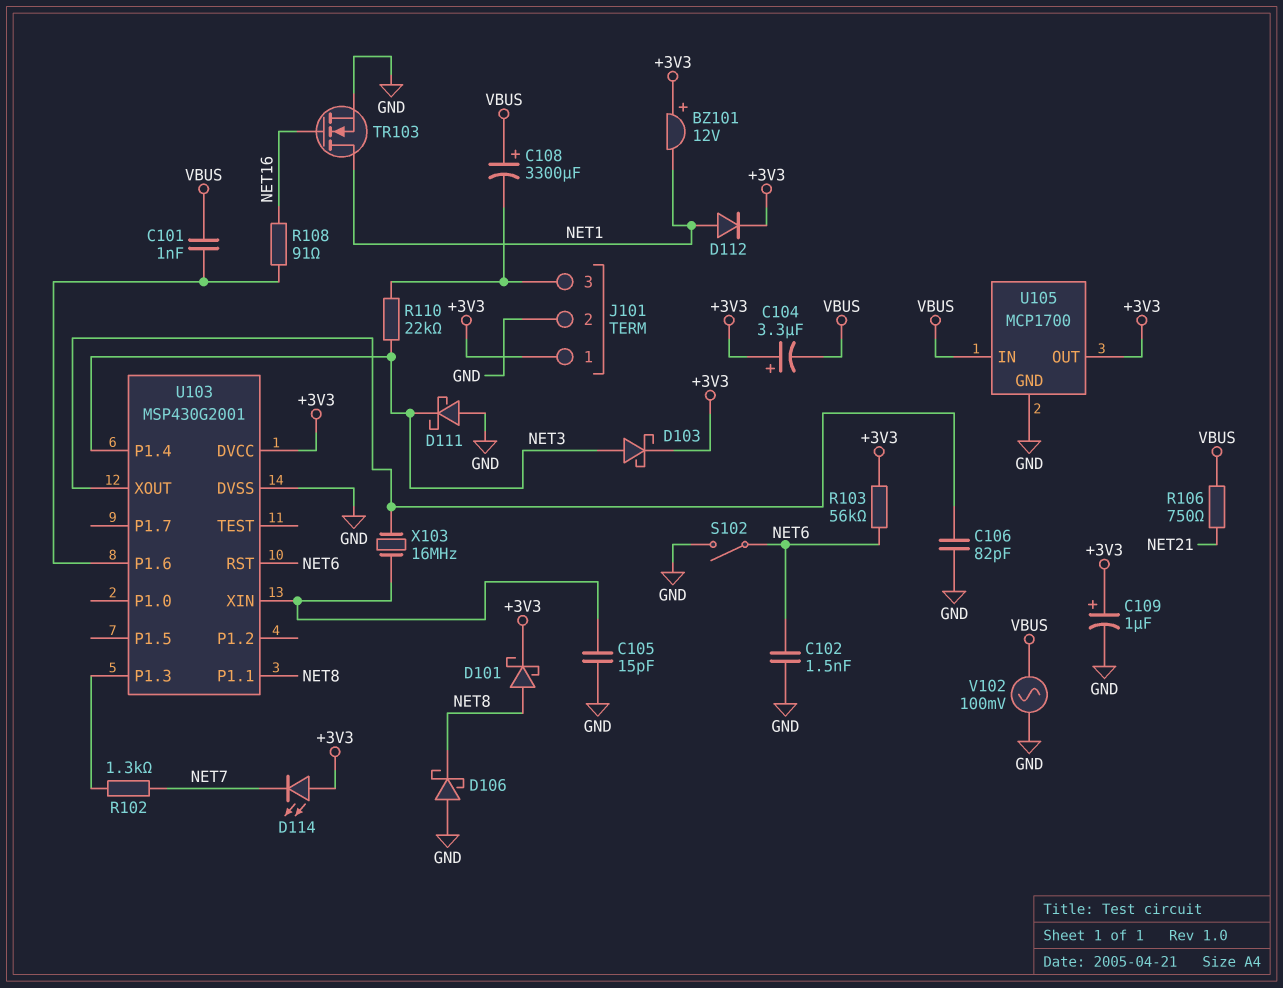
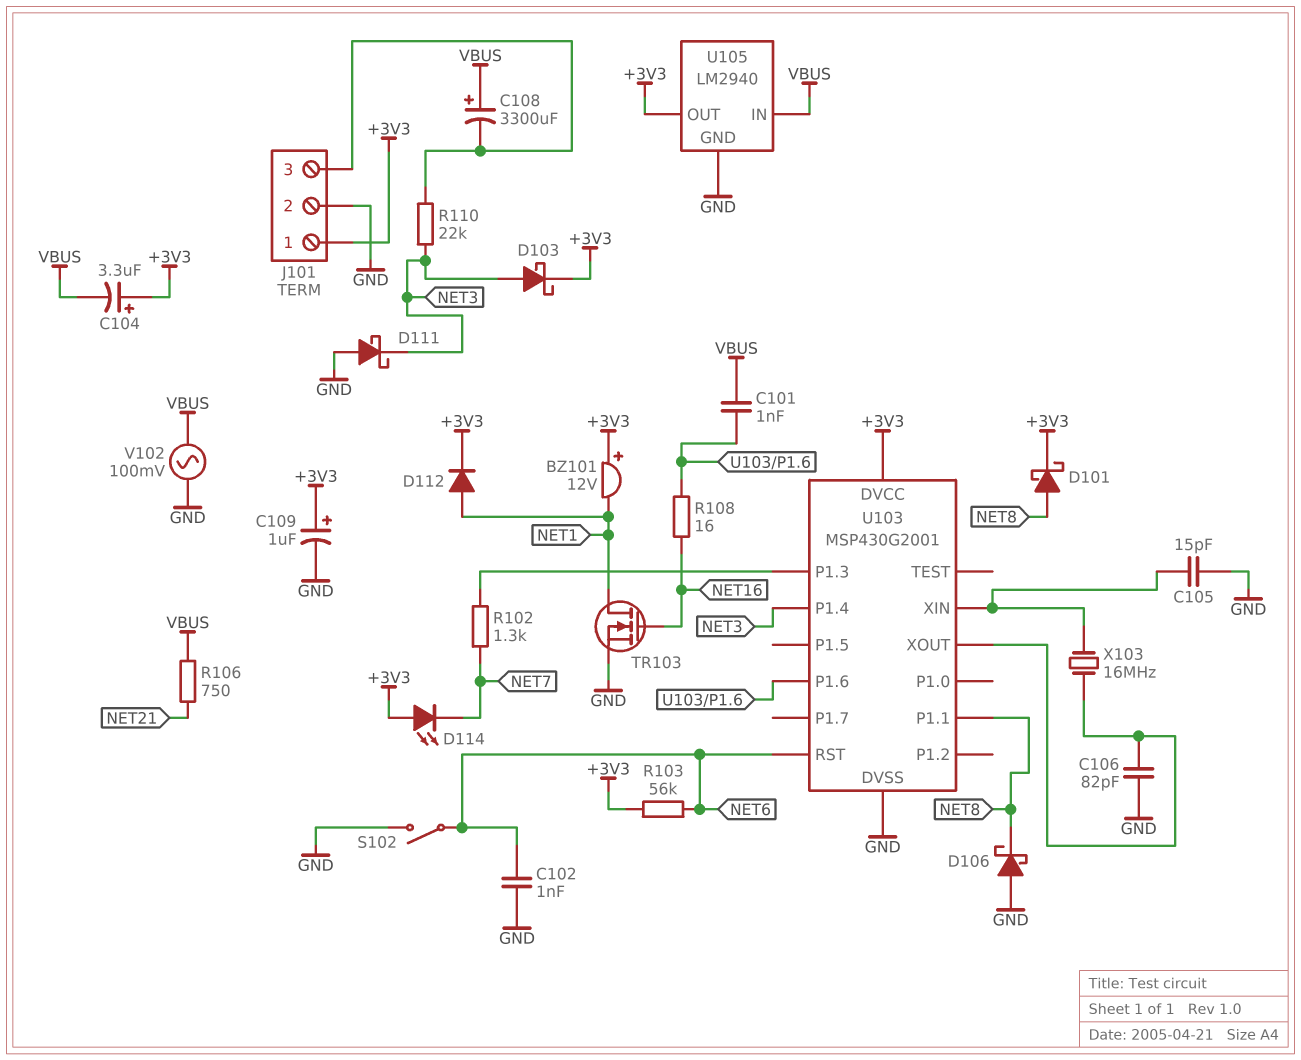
C102: 1.5nF (GND, NET6) -> 1nF (GND, NET6)
R108: 91 (NET16, U103/P1.6) -> 16 (NET16, U103/P1.6)
U105: MCP1700 -> LM2940

